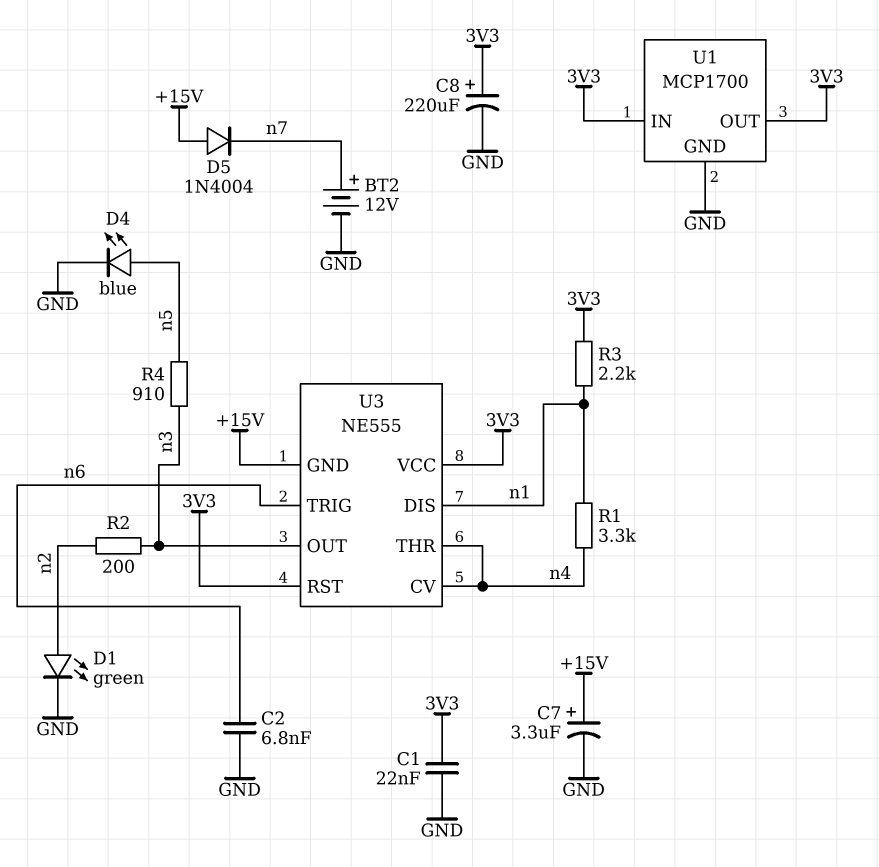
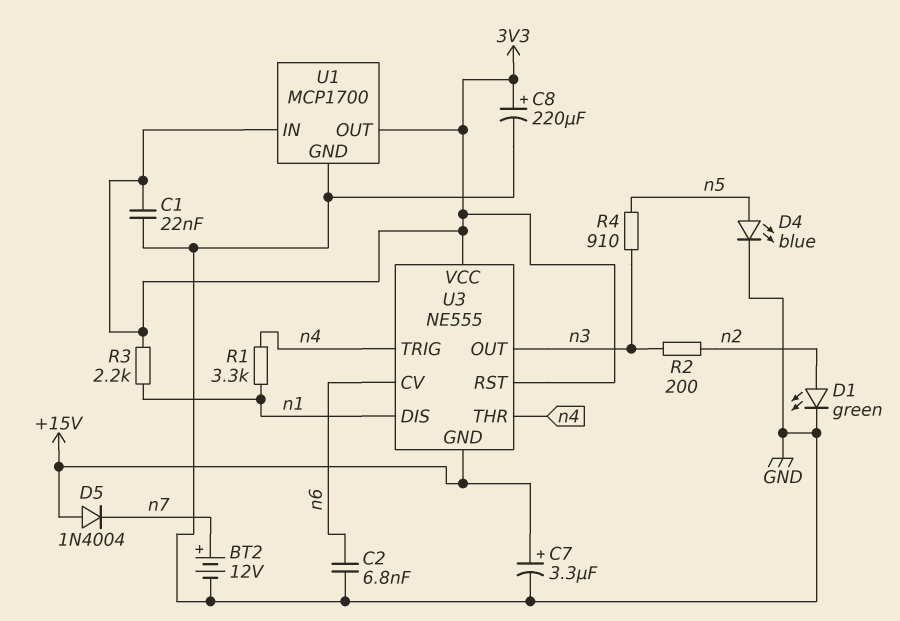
U3 pin CV: n4 -> n6
U3 pin TRIG: n6 -> n4

